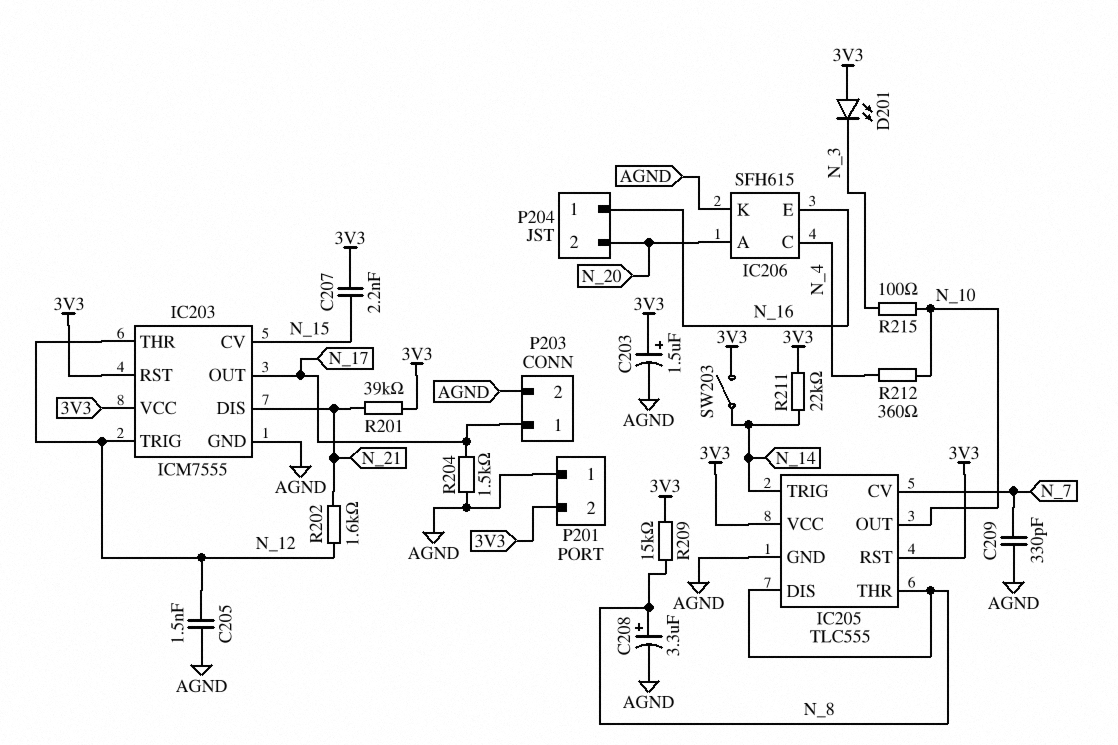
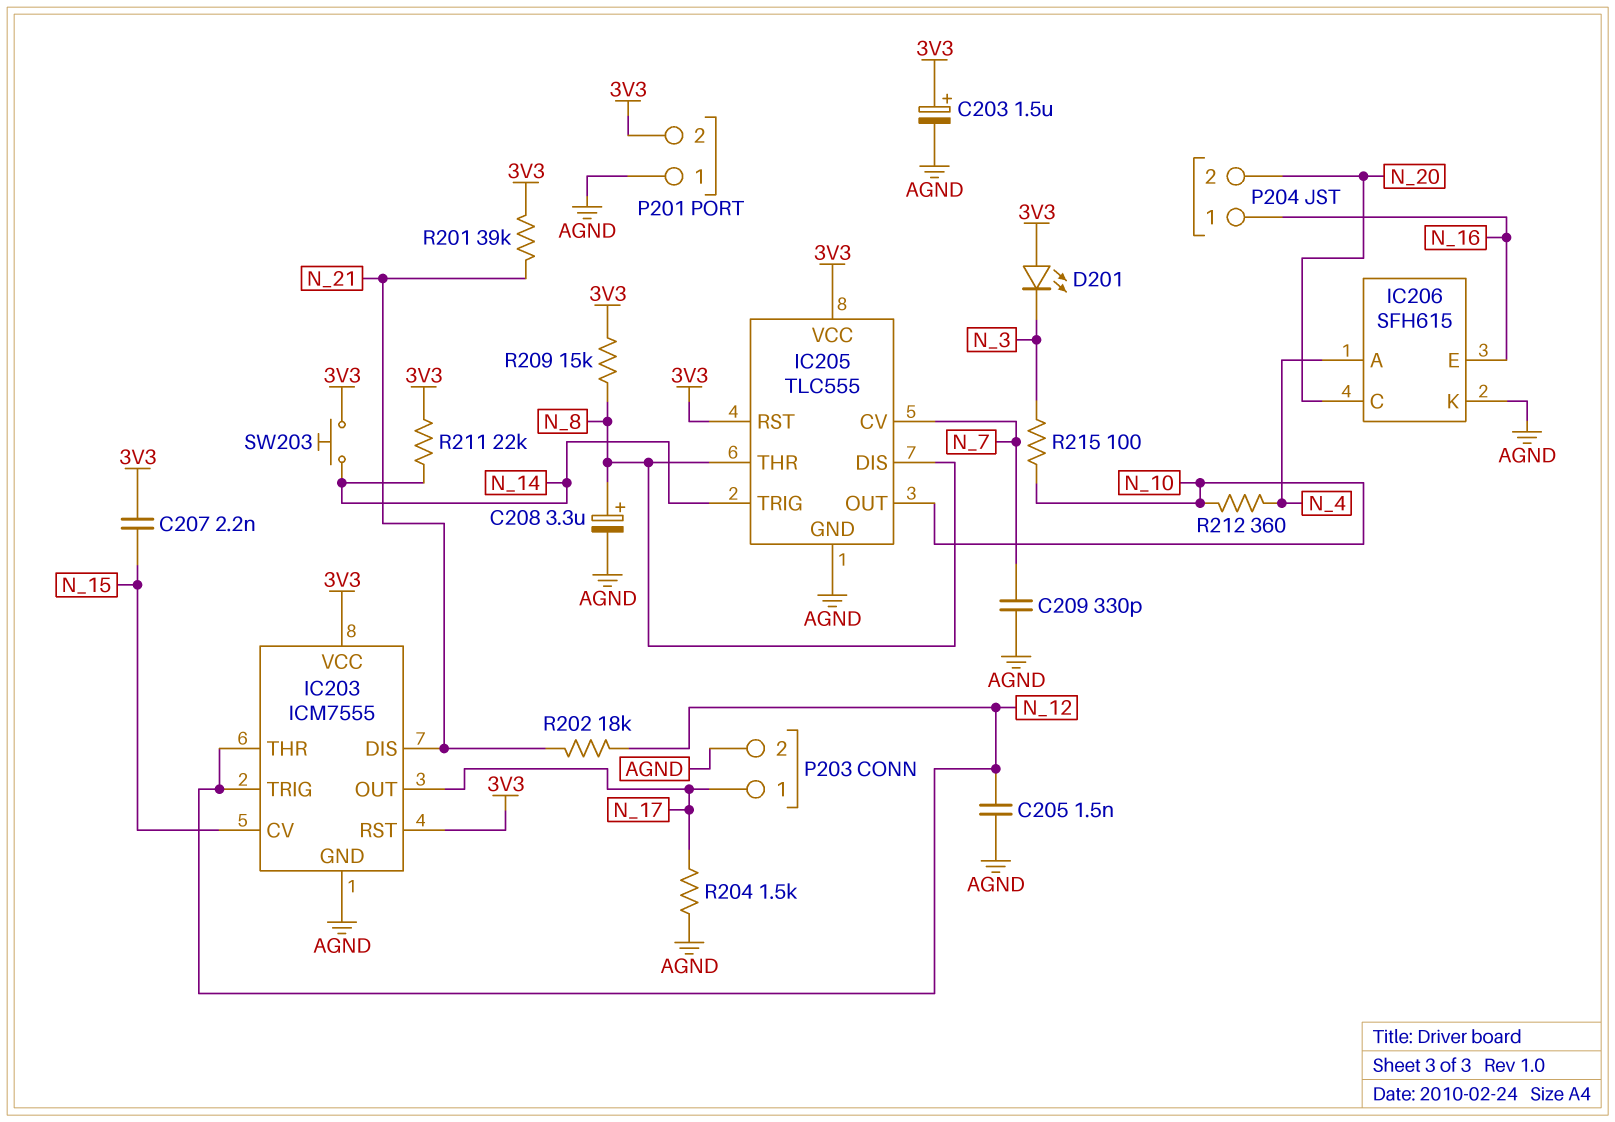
IC206 pin A: N_20 -> N_4
IC206 pin C: N_4 -> N_20
R202: 1.6k (N_12, N_21) -> 18k (N_12, N_21)
SW203: switch (3V3, N_14) -> button (3V3, N_14)

